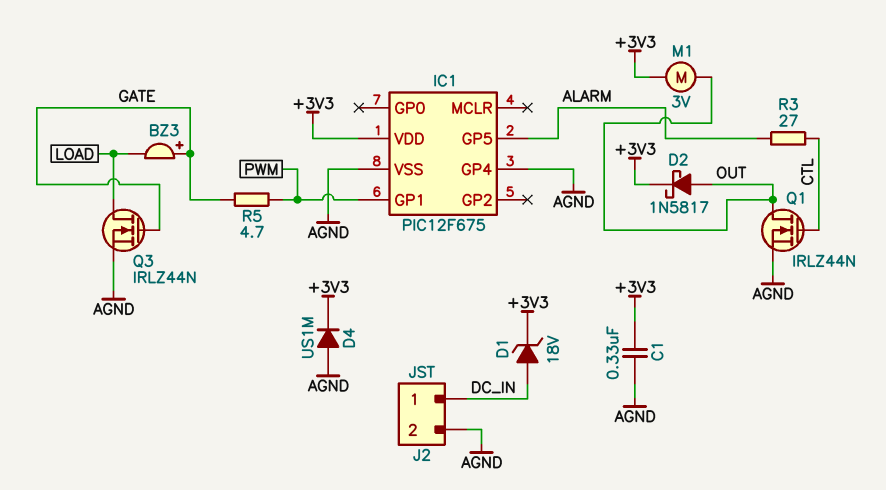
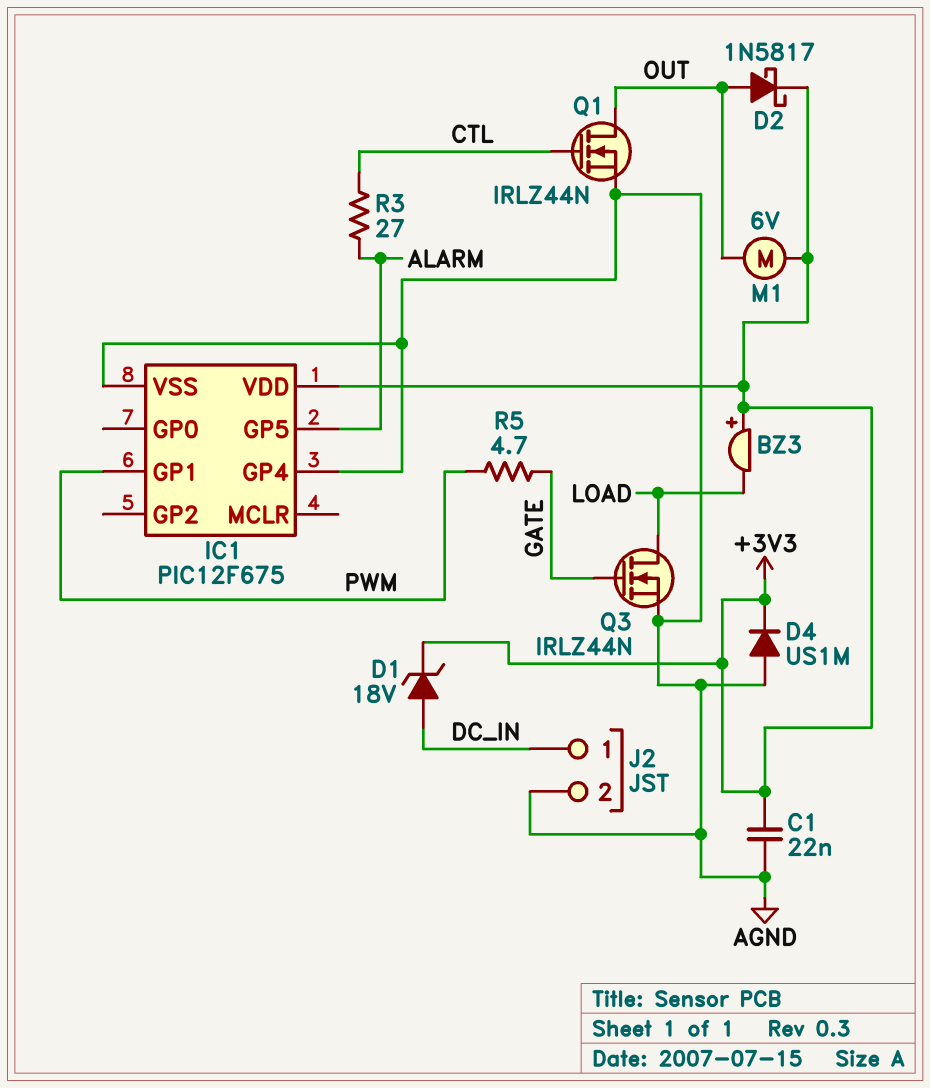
BZ3: buzzer (plus GATE, minus LOAD) -> buzzer (plus +3V3, minus LOAD)
C1: 330nF (+3V3, AGND) -> 22nF (+3V3, AGND)
M1: motor 3V (+3V3, OUT) -> motor 6V (+3V3, OUT)

